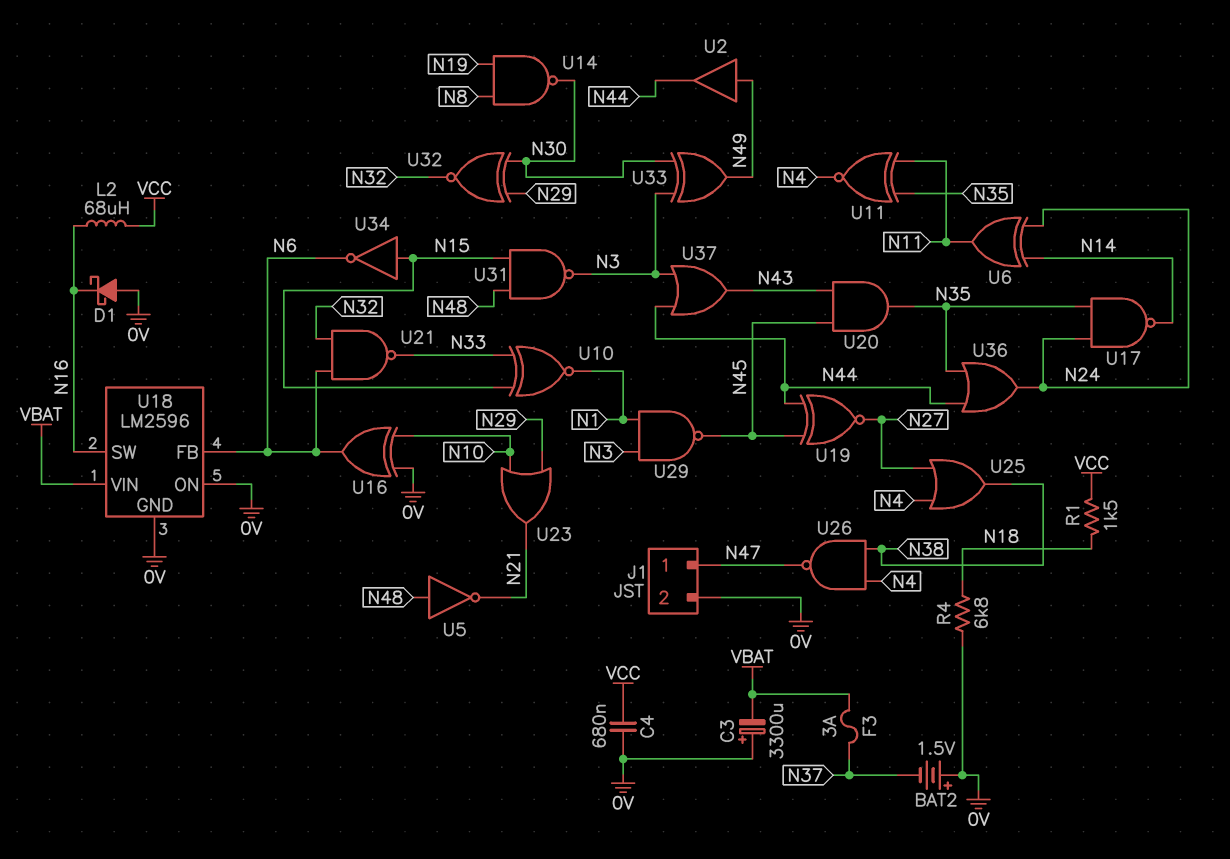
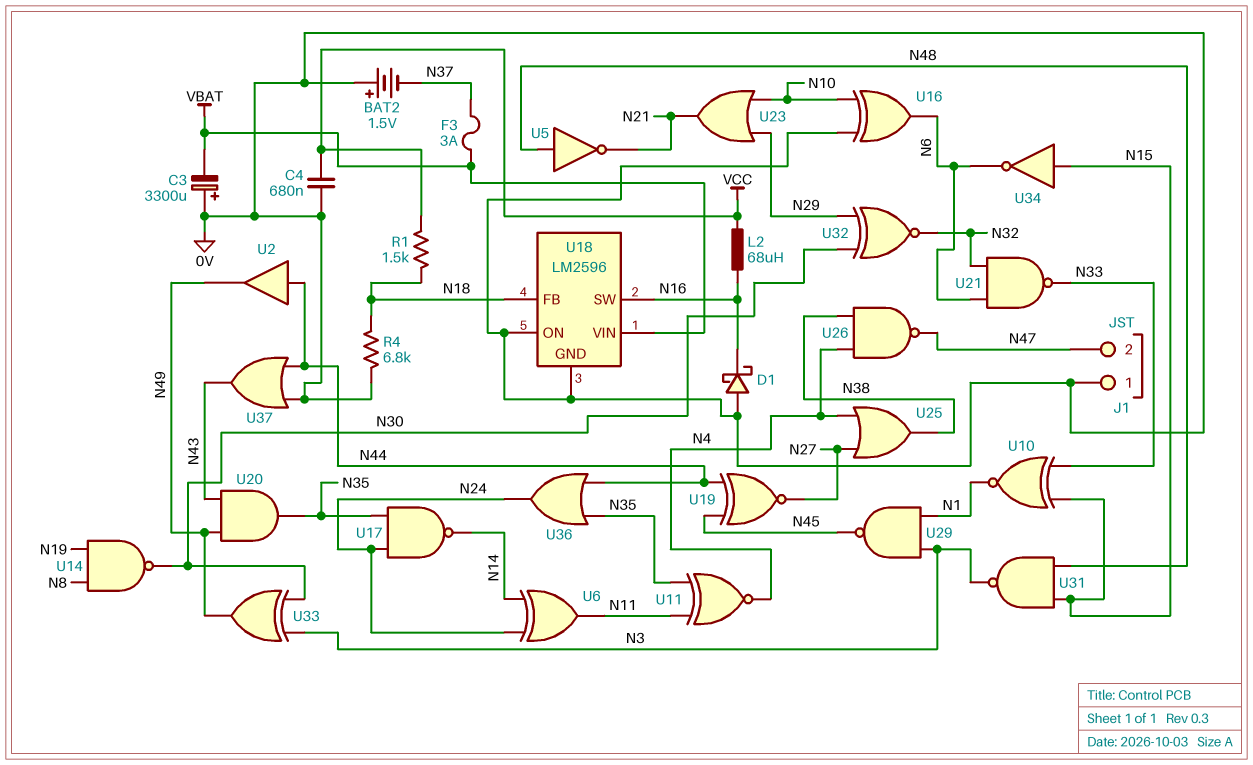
J1 pin 1: N47 -> 0V
J1 pin 2: 0V -> N47
U2: buffer (in N49, out N44) -> buffer (in N44, out N49)
U18 pin FB: N6 -> N18
U20: AND (in N43, in N45, out N35) -> AND (in N43, in N49, out N35)
U37: OR (in N3, in N44, out N43) -> OR (in 0V, in N44, out N43)

